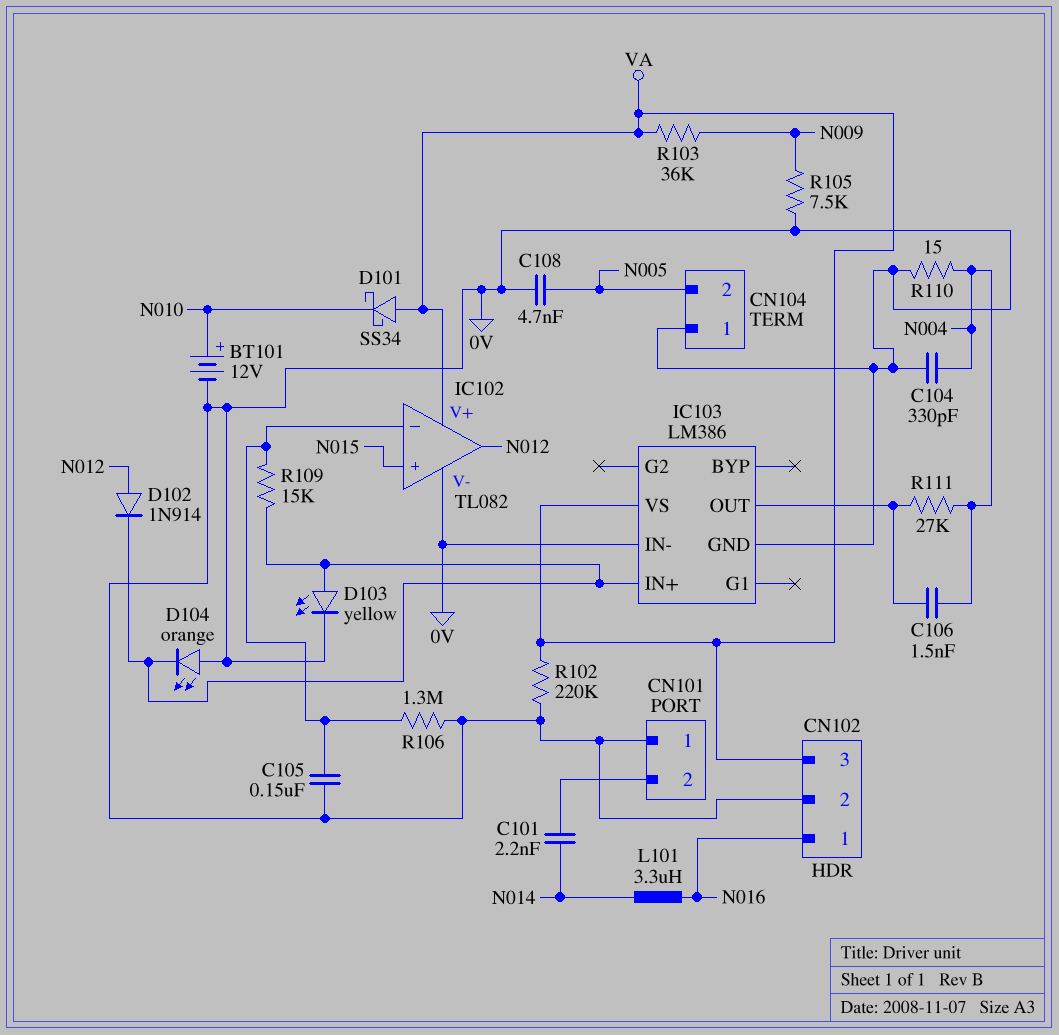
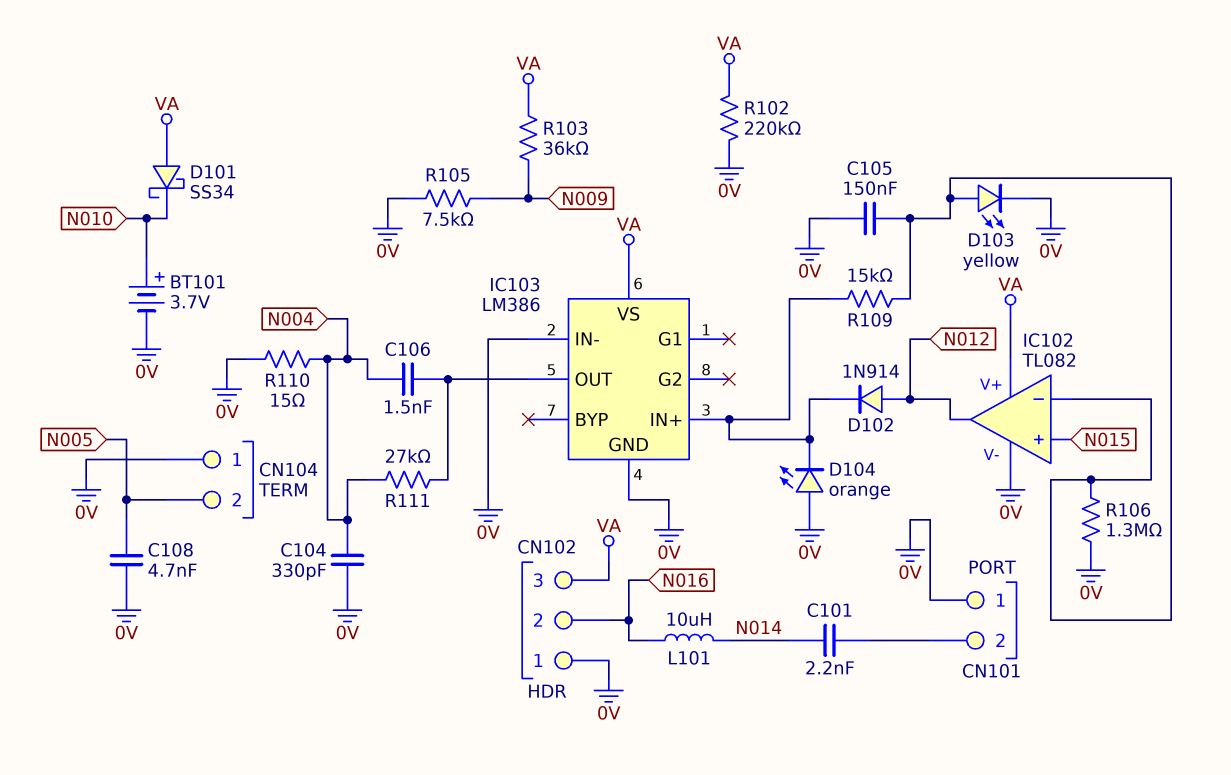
BT101: 12V (plus N010, minus 0V) -> 3.7V (plus N010, minus 0V)
CN102 pin 1: N016 -> 0V
CN102 pin 2: 0V -> N016
D103: LED yellow (A IC103/IN+, K 0V) -> LED yellow (A IC102/in-, K 0V)
L101: 3.3uH (N014, N016) -> 10uH (N014, N016)

